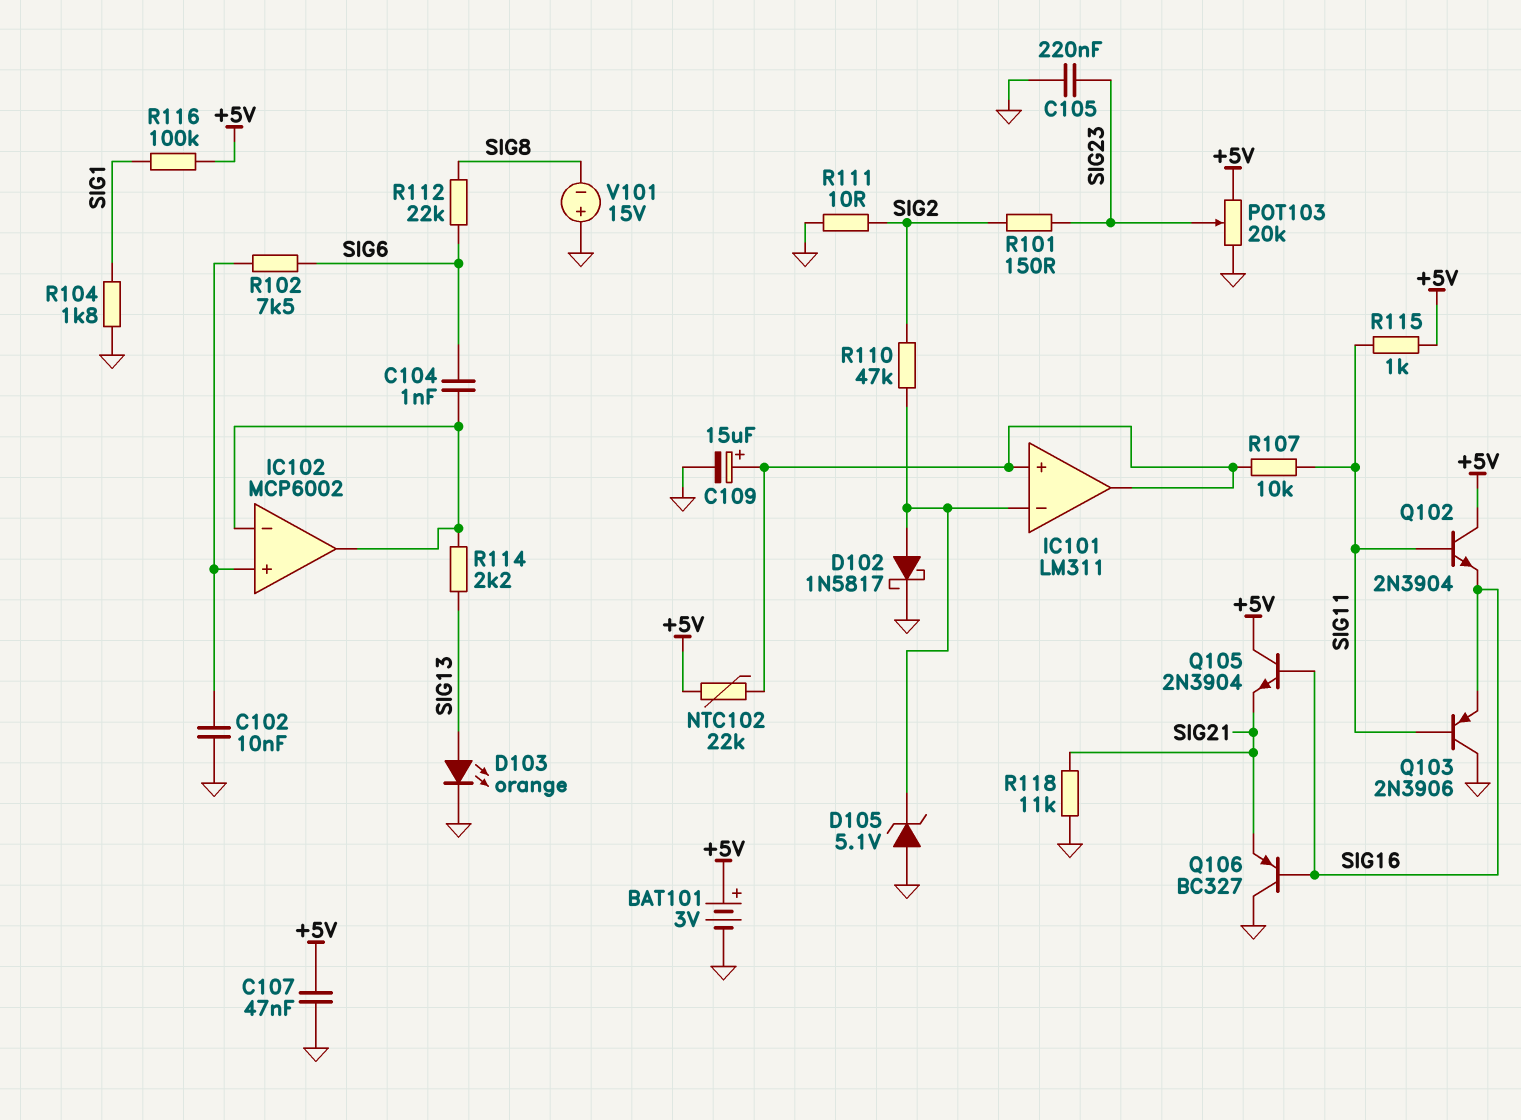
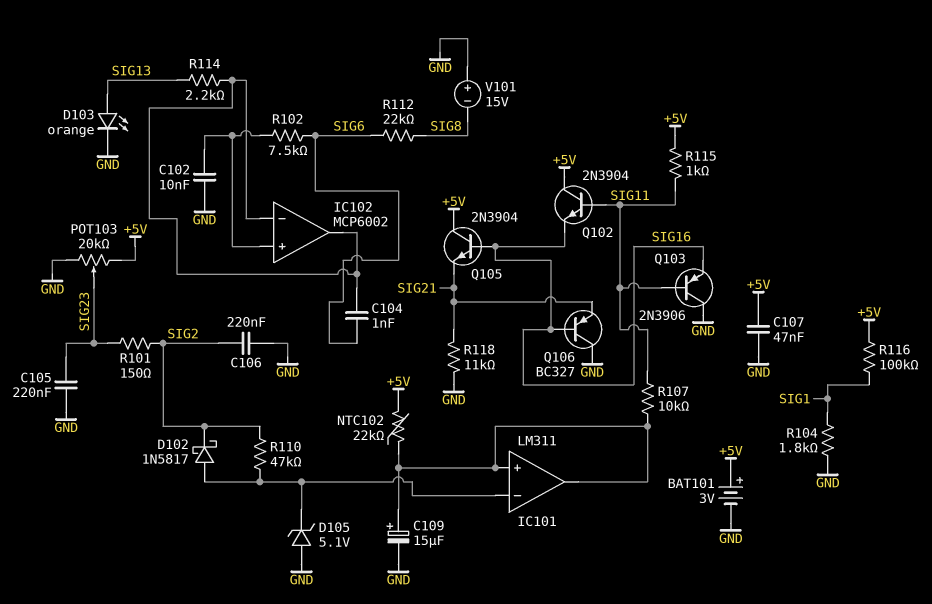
C106: none -> 220nF (GND, SIG2)
D102: schottky 1N5817 (A IC101/in-, K GND) -> schottky 1N5817 (A IC101/in-, K SIG2)
R111: 10 (GND, SIG2) -> none

